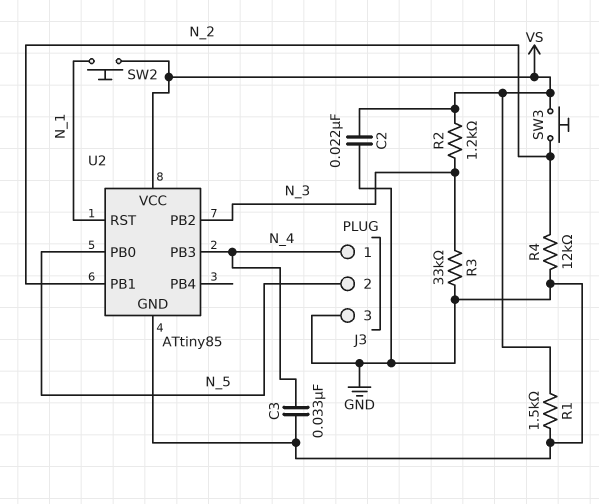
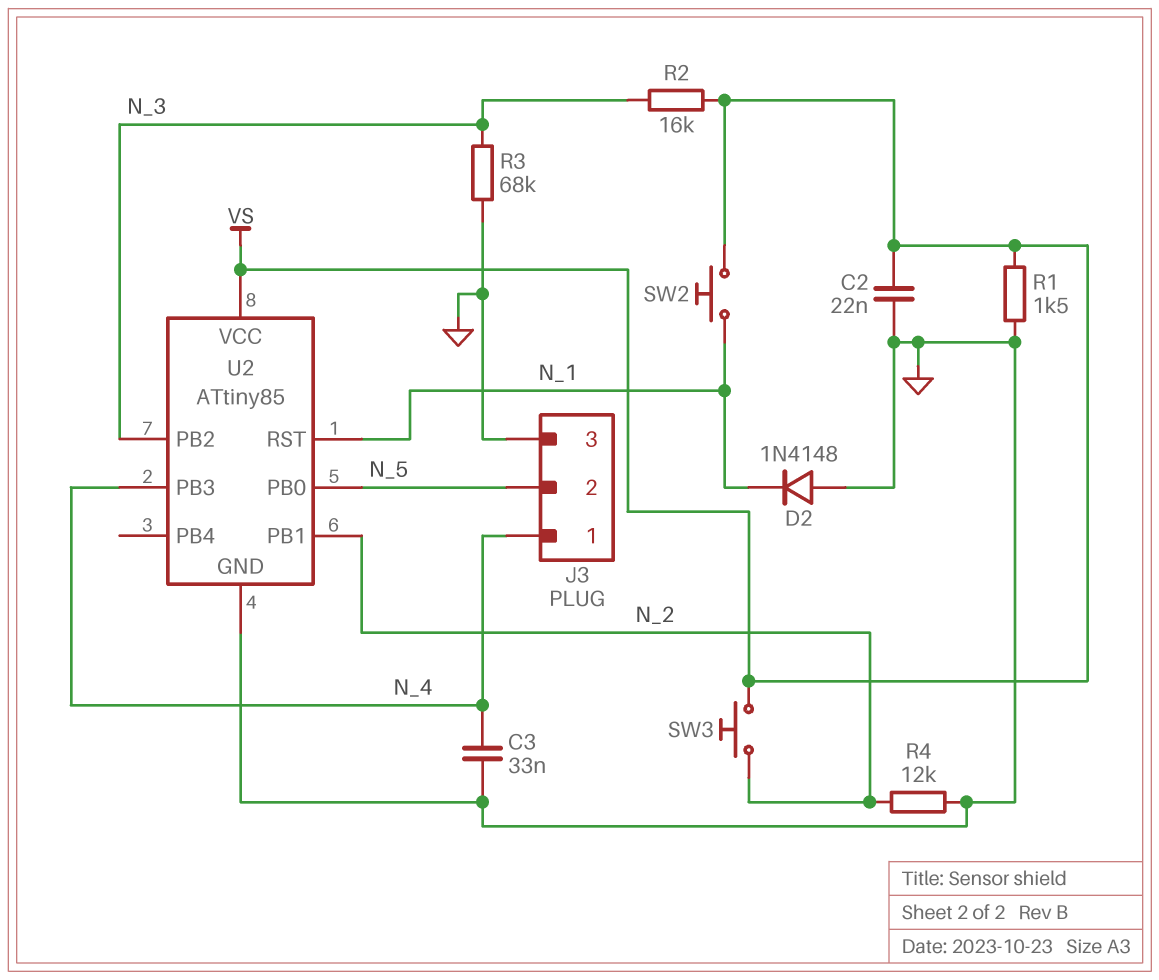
D2: none -> diode 1N4148 (A GND, K N_1)
R2: 1.2k (N_3, VS) -> 16k (N_3, VS)
R3: 33k (GND, N_3) -> 68k (GND, N_3)

